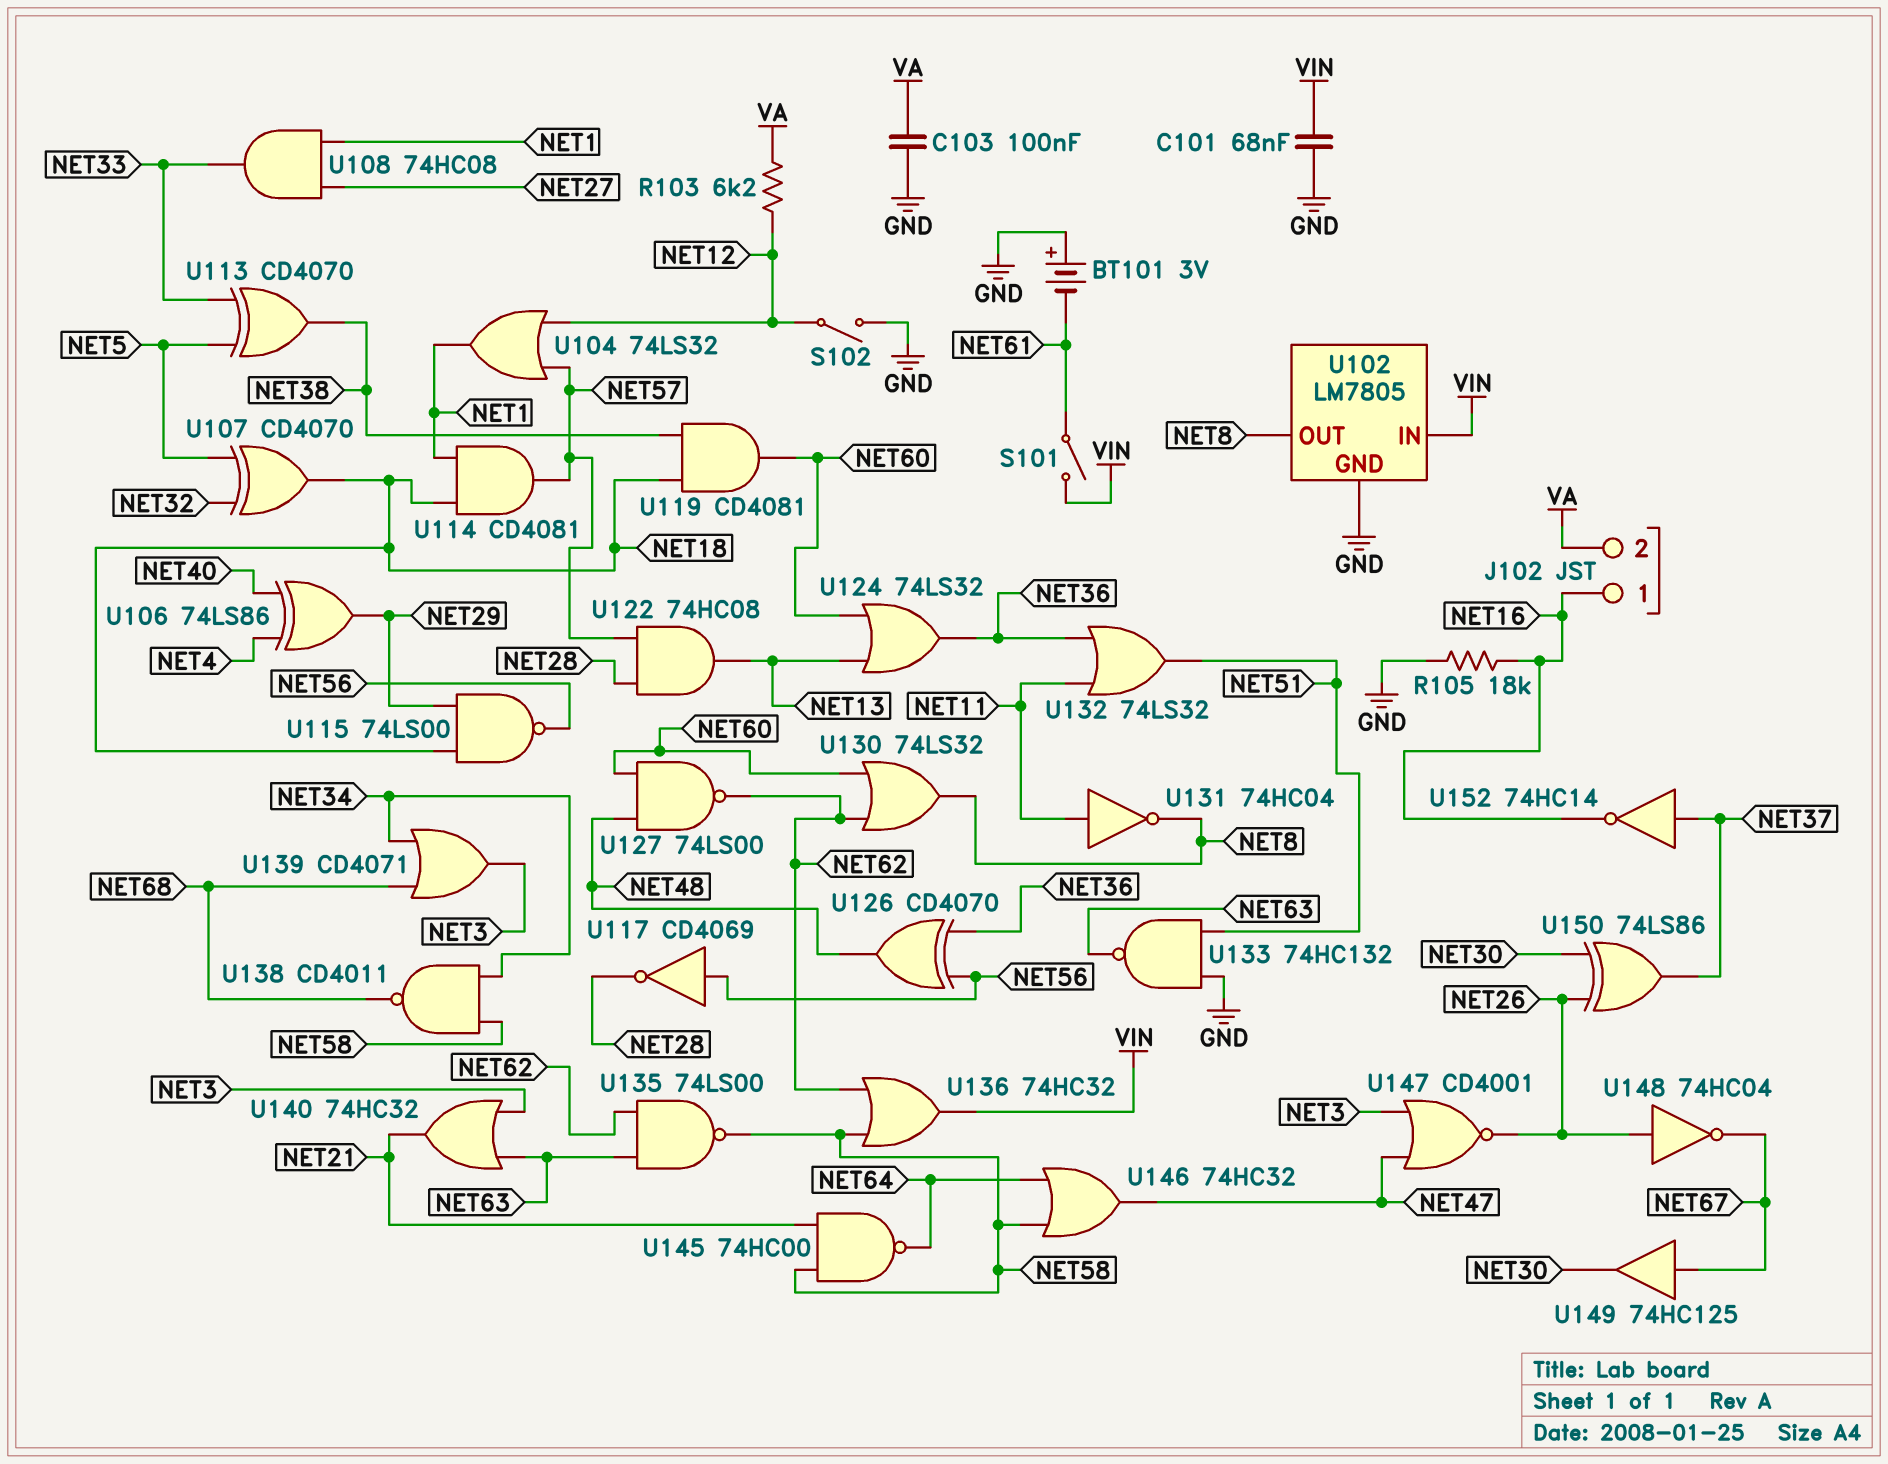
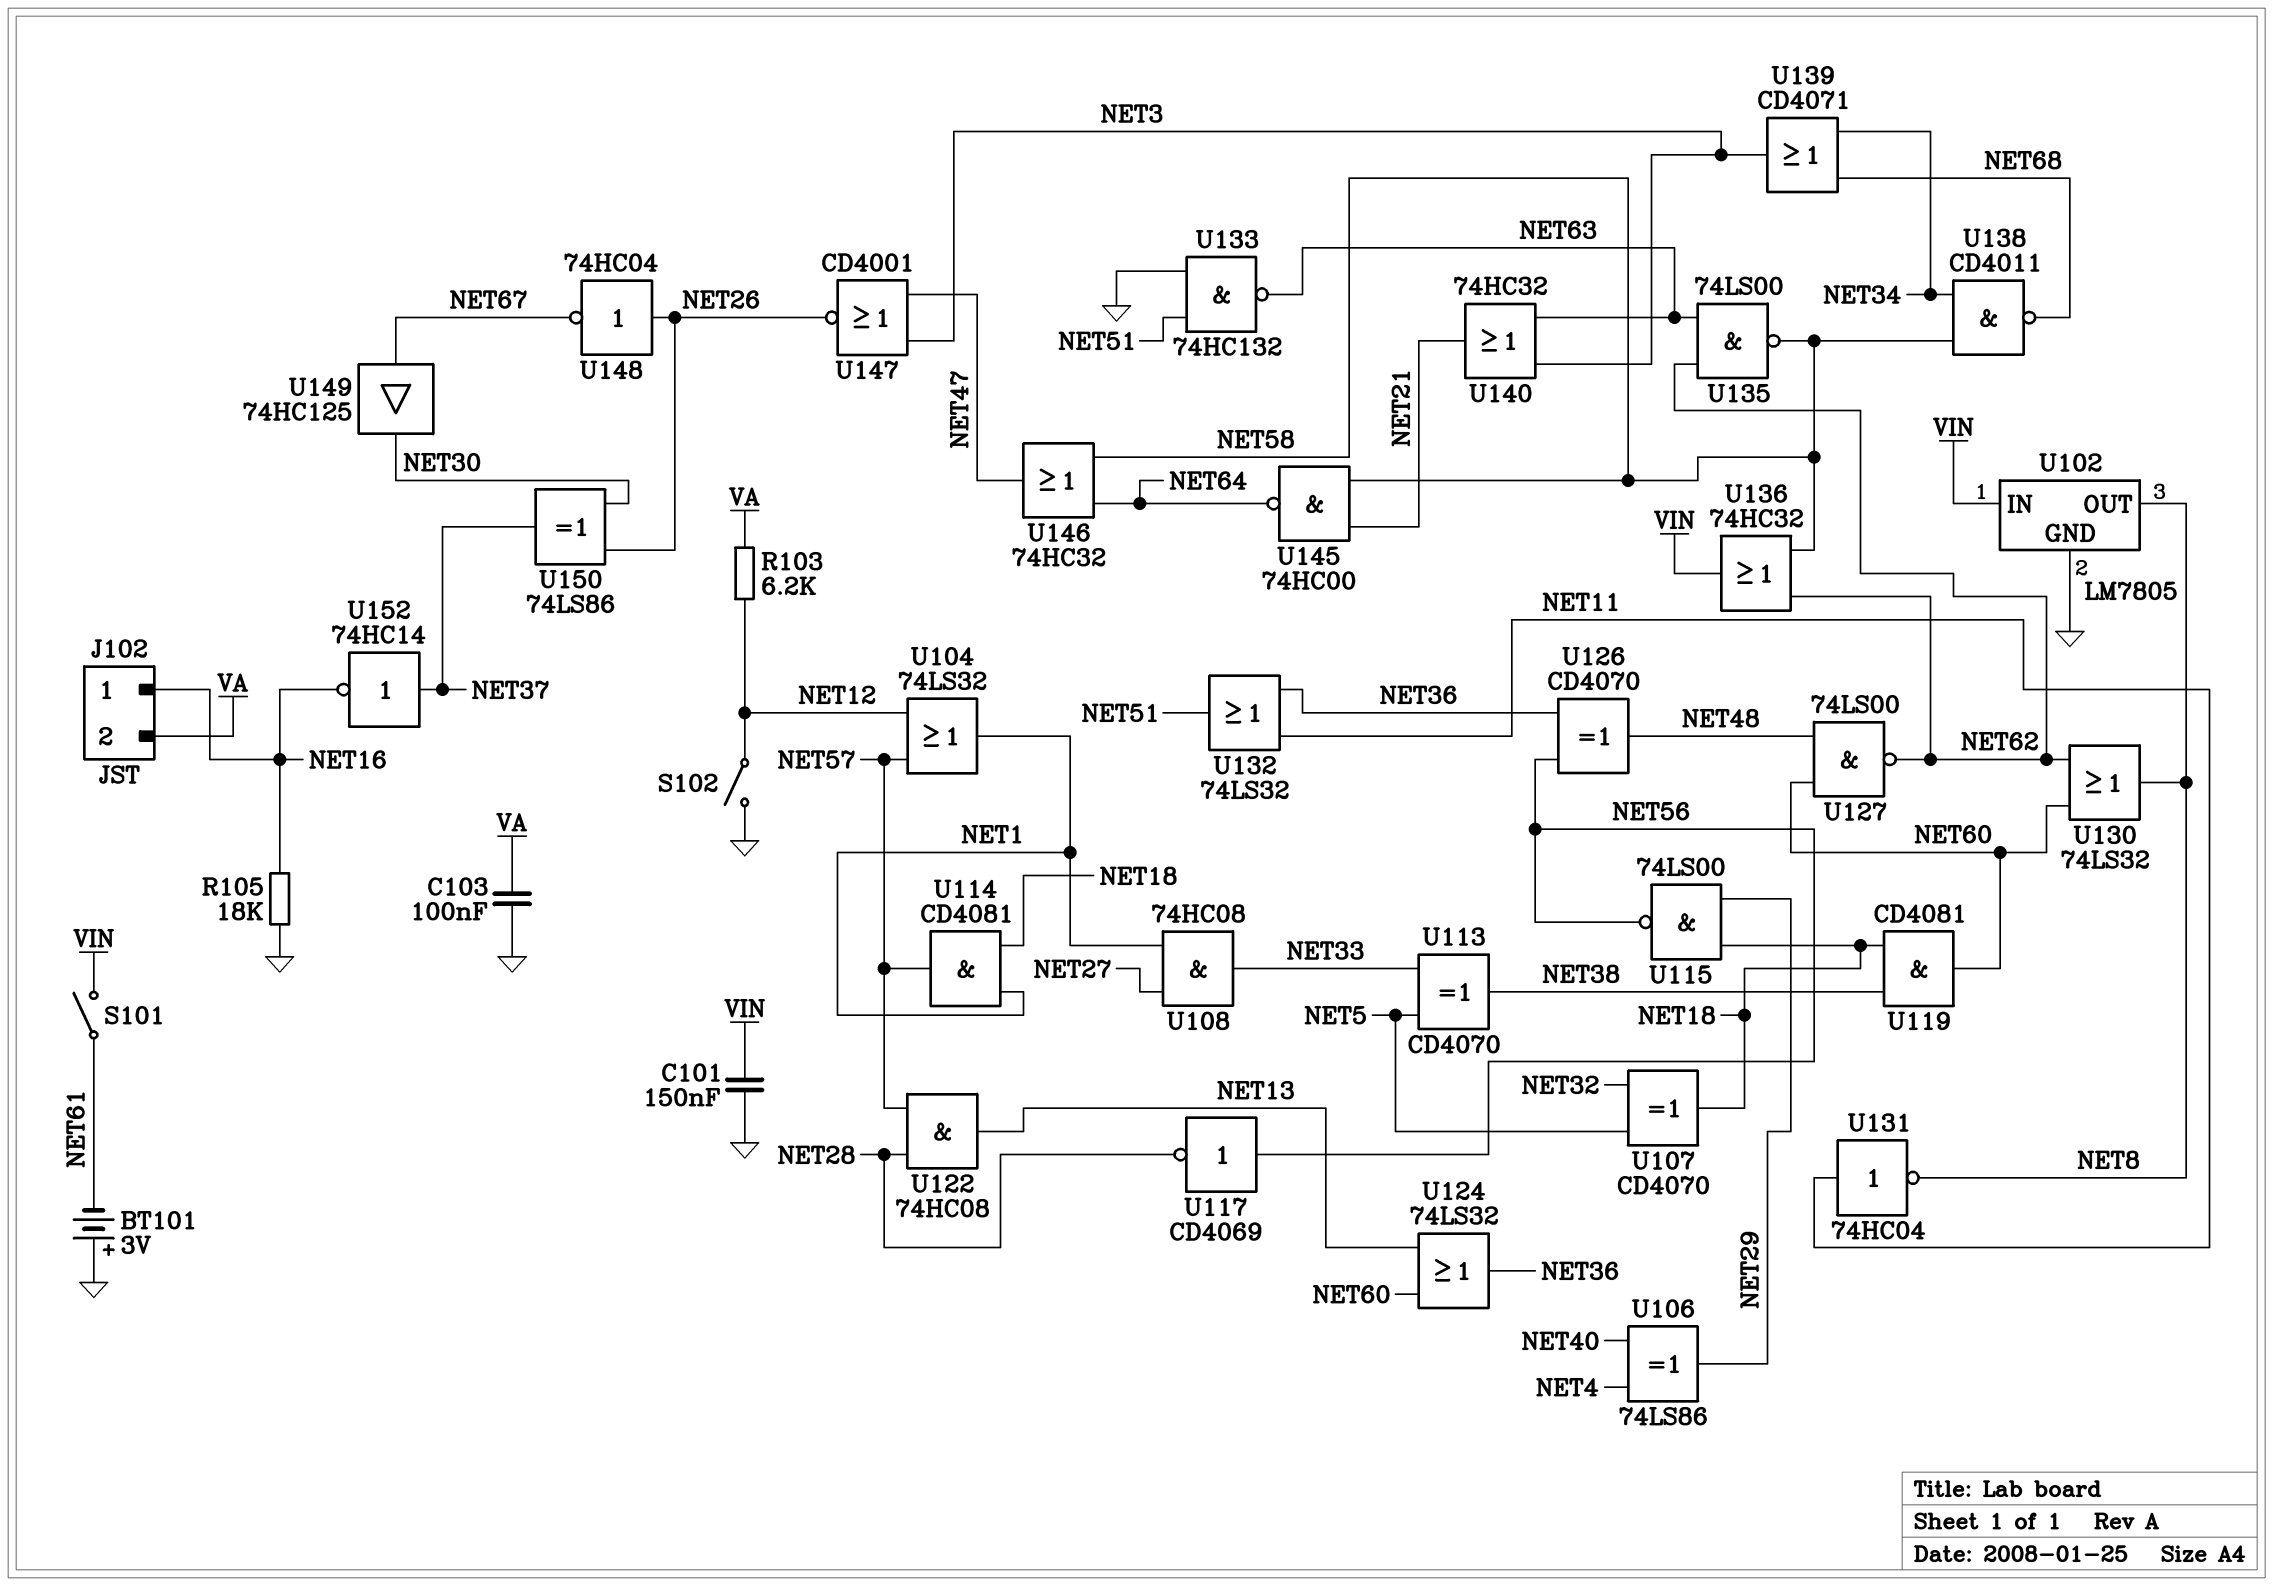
C101: 68nF (GND, VIN) -> 150nF (GND, VIN)

